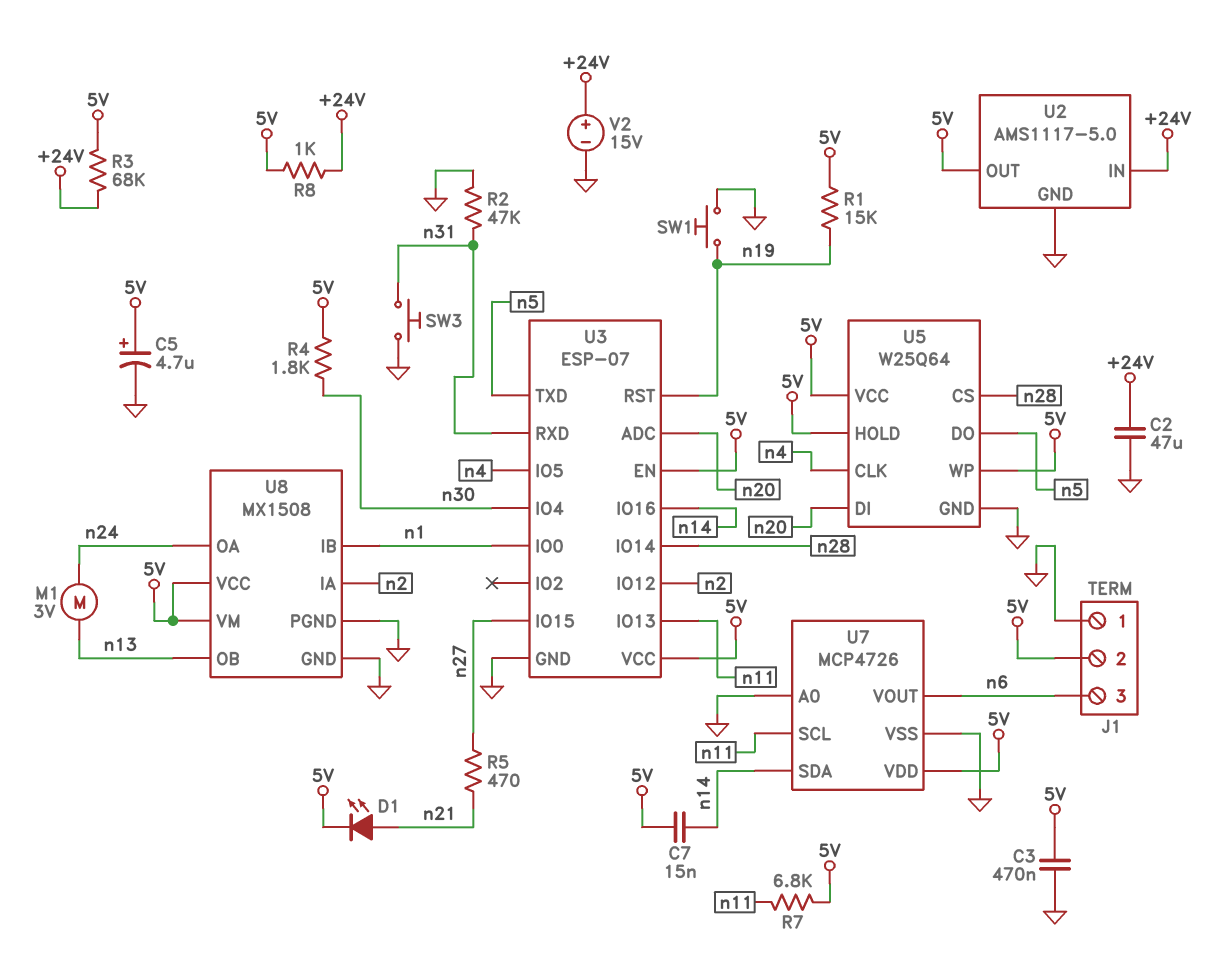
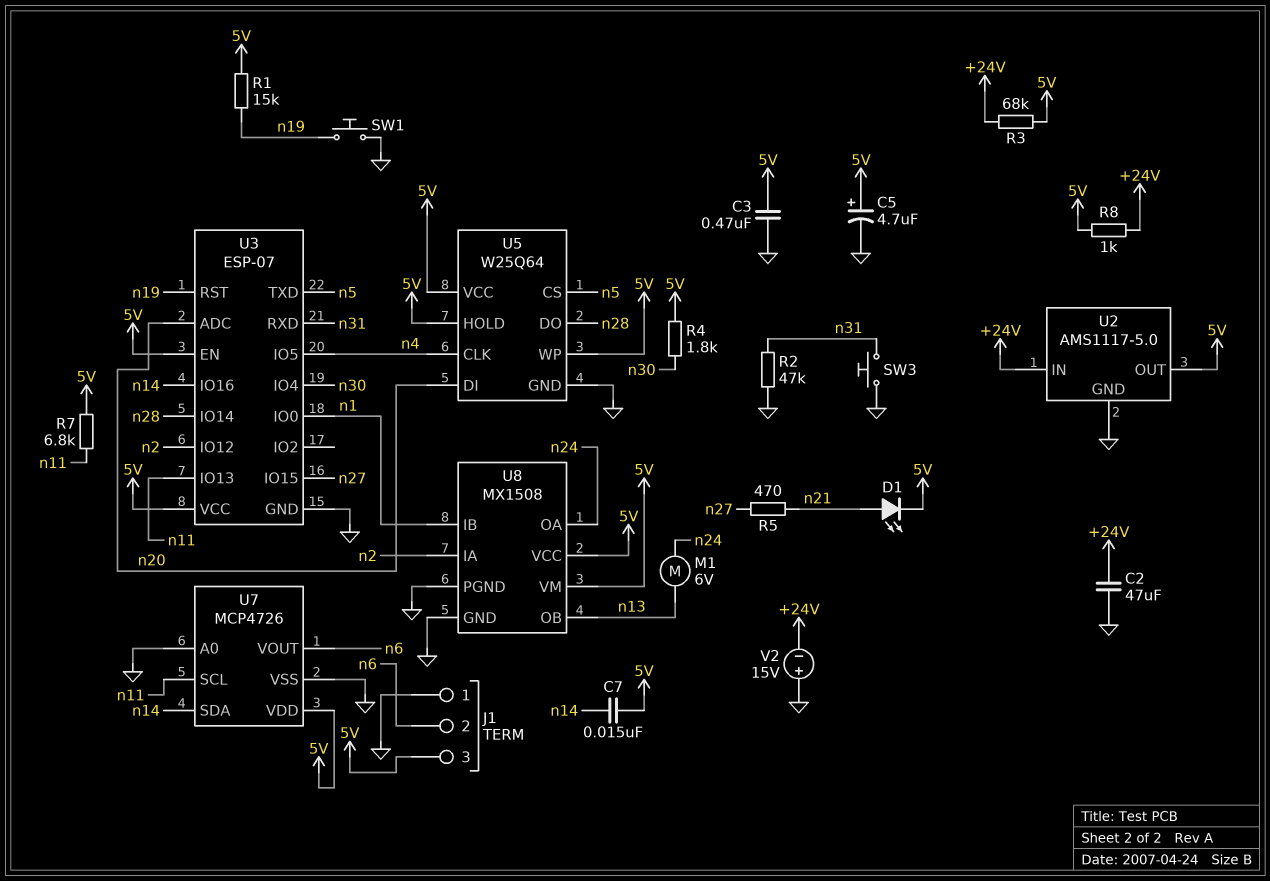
J1 pin 2: 5V -> n6
J1 pin 3: n6 -> 5V
M1: motor 3V (n13, n24) -> motor 6V (n13, n24)
U5 pin CS: n28 -> n5
U5 pin DO: n5 -> n28
V2: 15V (plus +24V, minus GND) -> 15V (plus GND, minus +24V)

